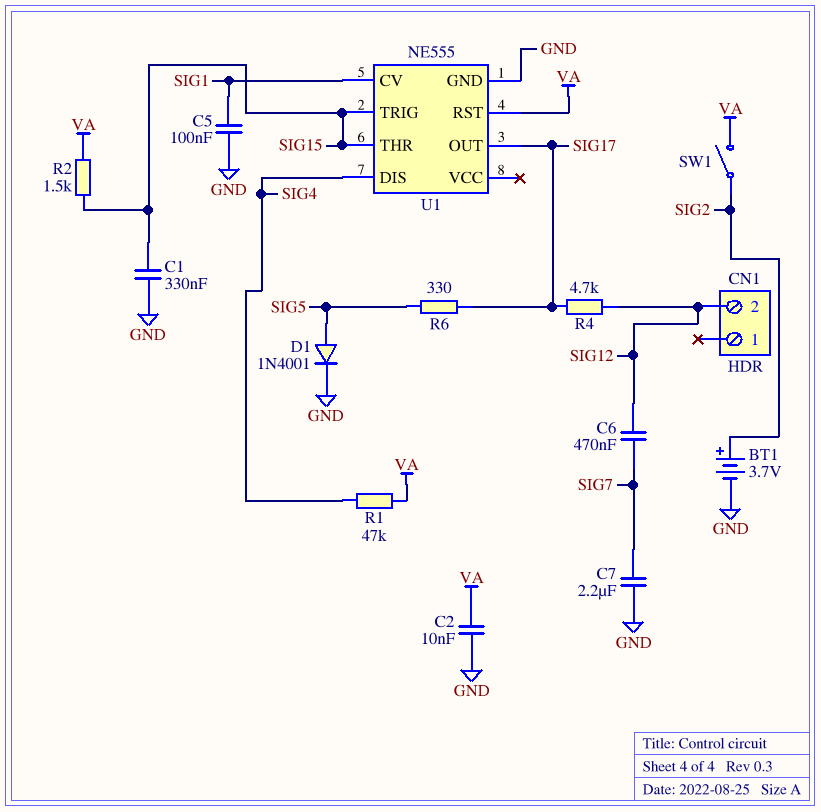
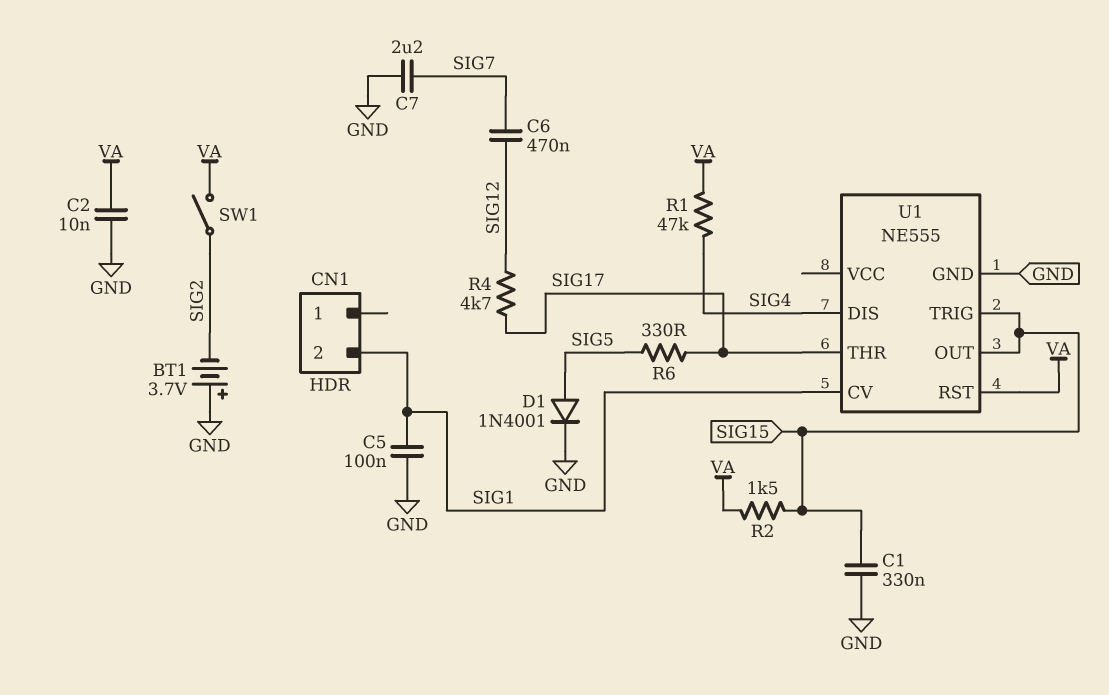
BT1: 3.7V (plus SIG2, minus GND) -> 3.7V (plus GND, minus SIG2)
CN1 pin 2: SIG12 -> SIG1
U1 pin OUT: SIG17 -> SIG15
U1 pin THR: SIG15 -> SIG17

